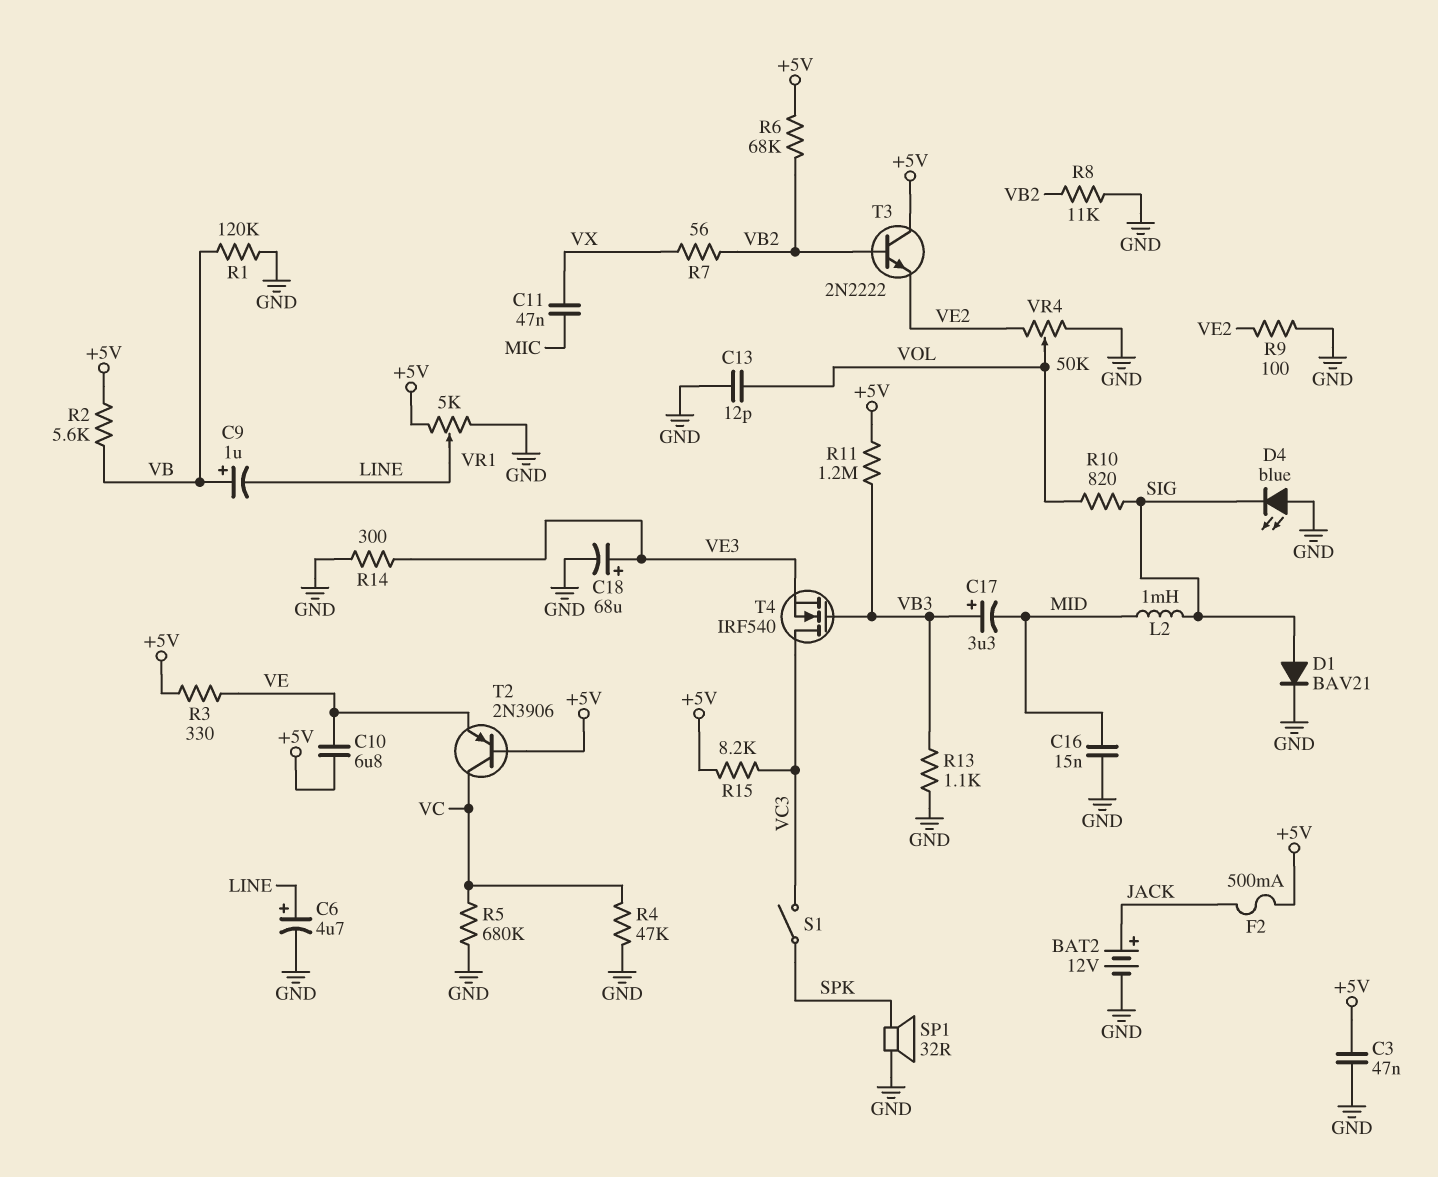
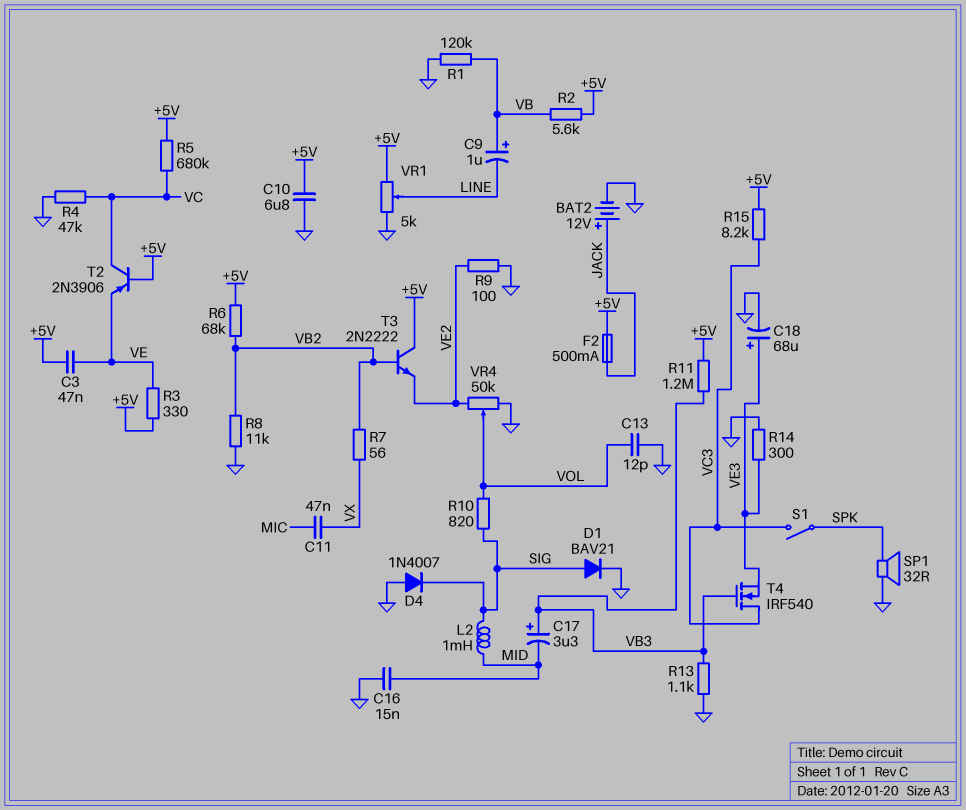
C3: 47nF (+5V, GND) -> 47nF (+5V, VE)
C6: 4.7uF (plus LINE, minus GND) -> none
C10: 6.8uF (+5V, VE) -> 6.8uF (+5V, GND)
D4: LED blue (A GND, K SIG) -> diode 1N4007 (A GND, K SIG)
R5: 680k (GND, VC) -> 680k (+5V, VC)

